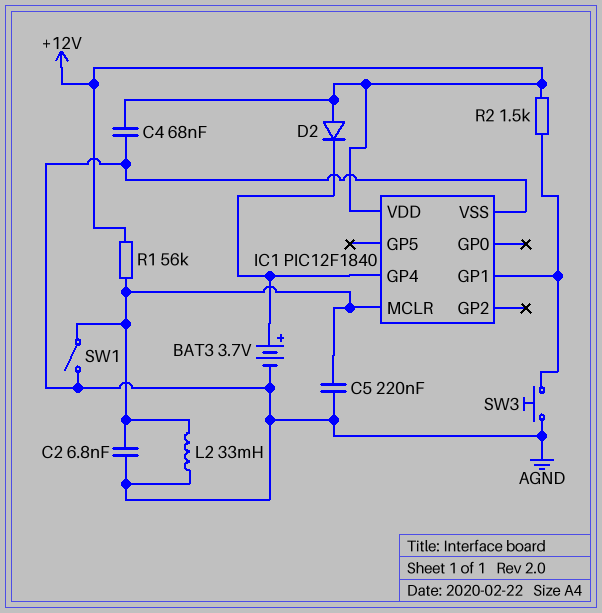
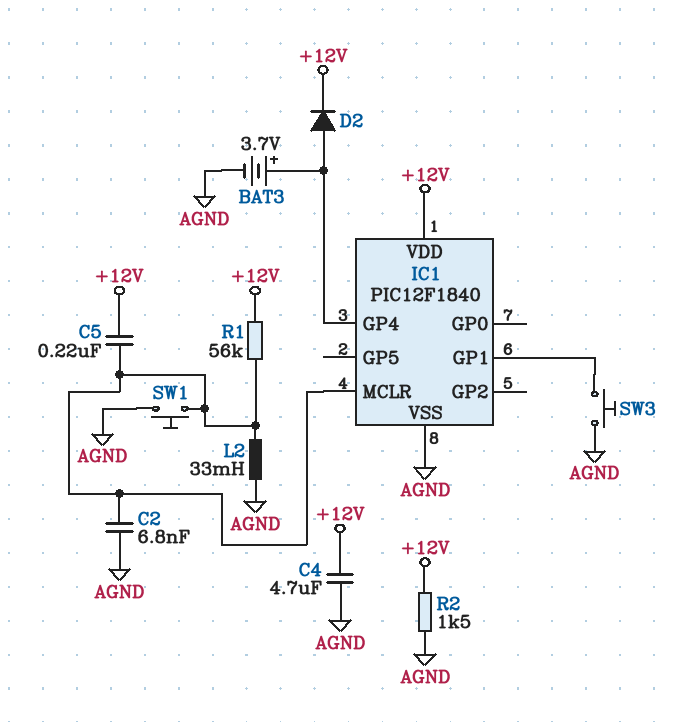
C4: 68nF (+12V, AGND) -> 4.7uF (+12V, AGND)
C5: 220nF (AGND, IC1/MCLR) -> 220nF (+12V, IC1/MCLR)
D2: diode (A +12V, K IC1/GP4) -> diode (A IC1/GP4, K +12V)
R2: 1.5k (+12V, IC1/GP1) -> 1.5k (+12V, AGND)
SW1: switch (AGND, IC1/MCLR) -> button (AGND, IC1/MCLR)

